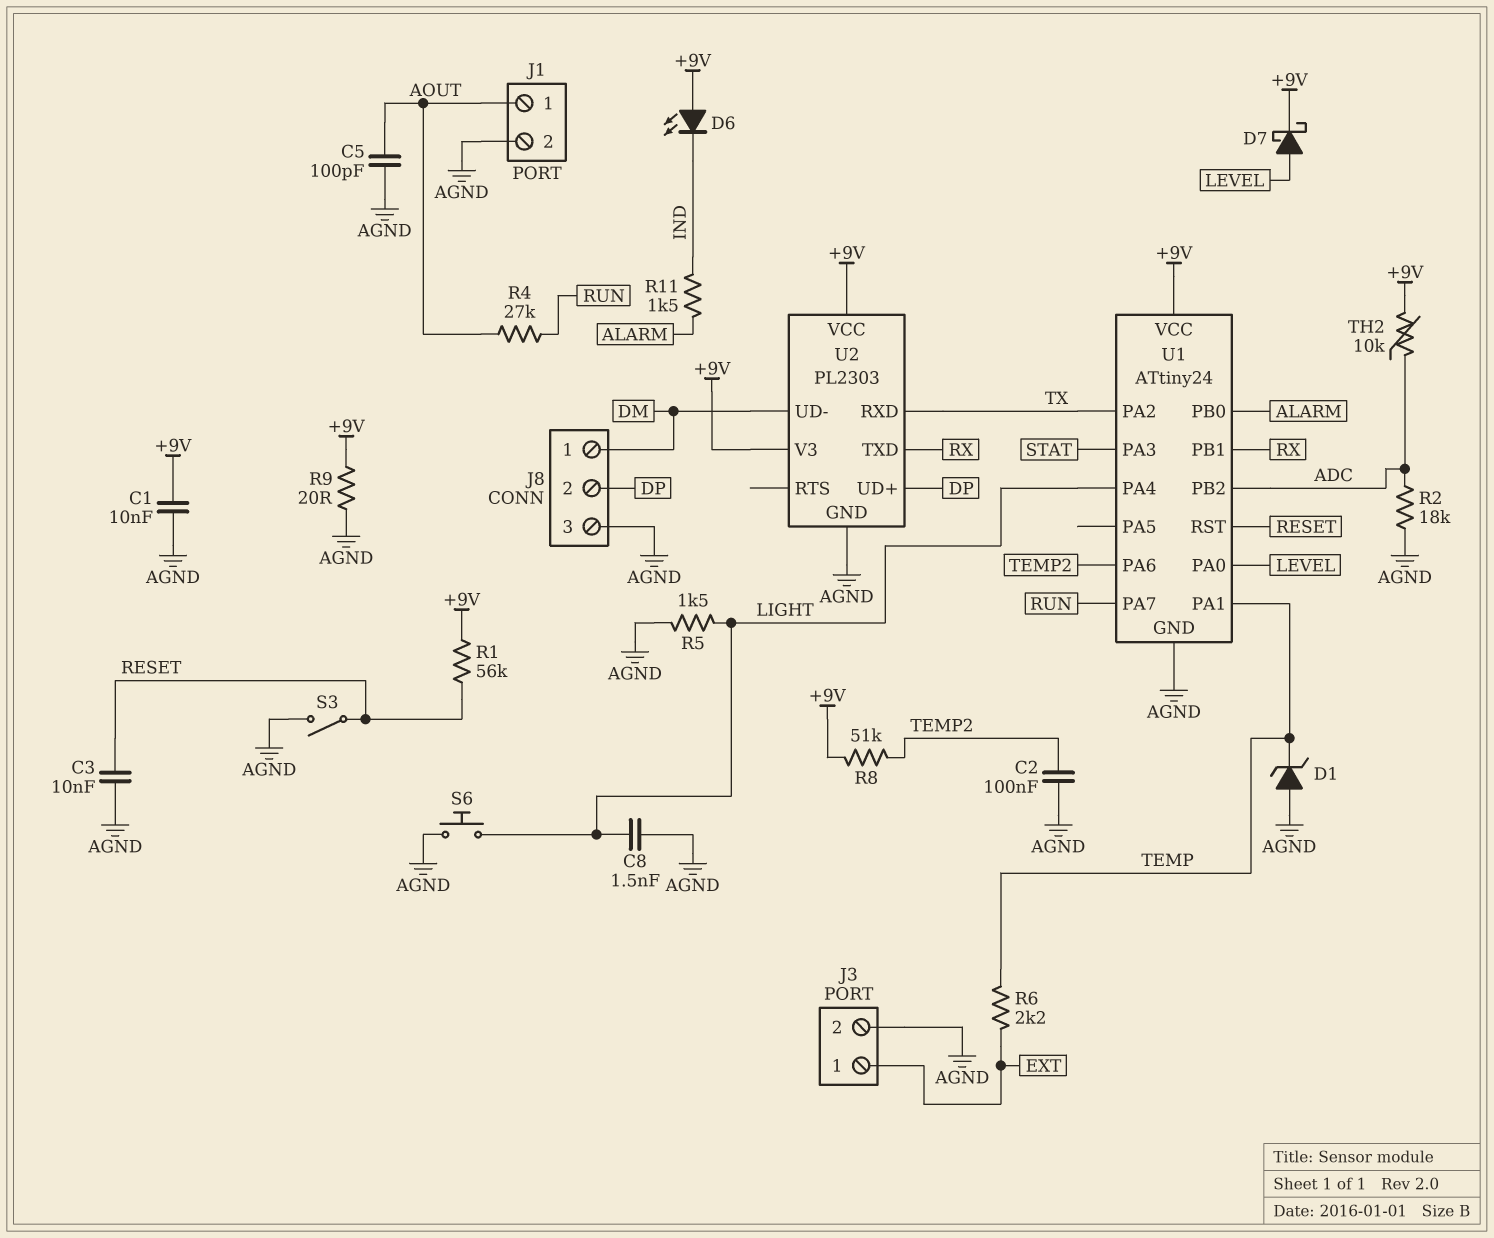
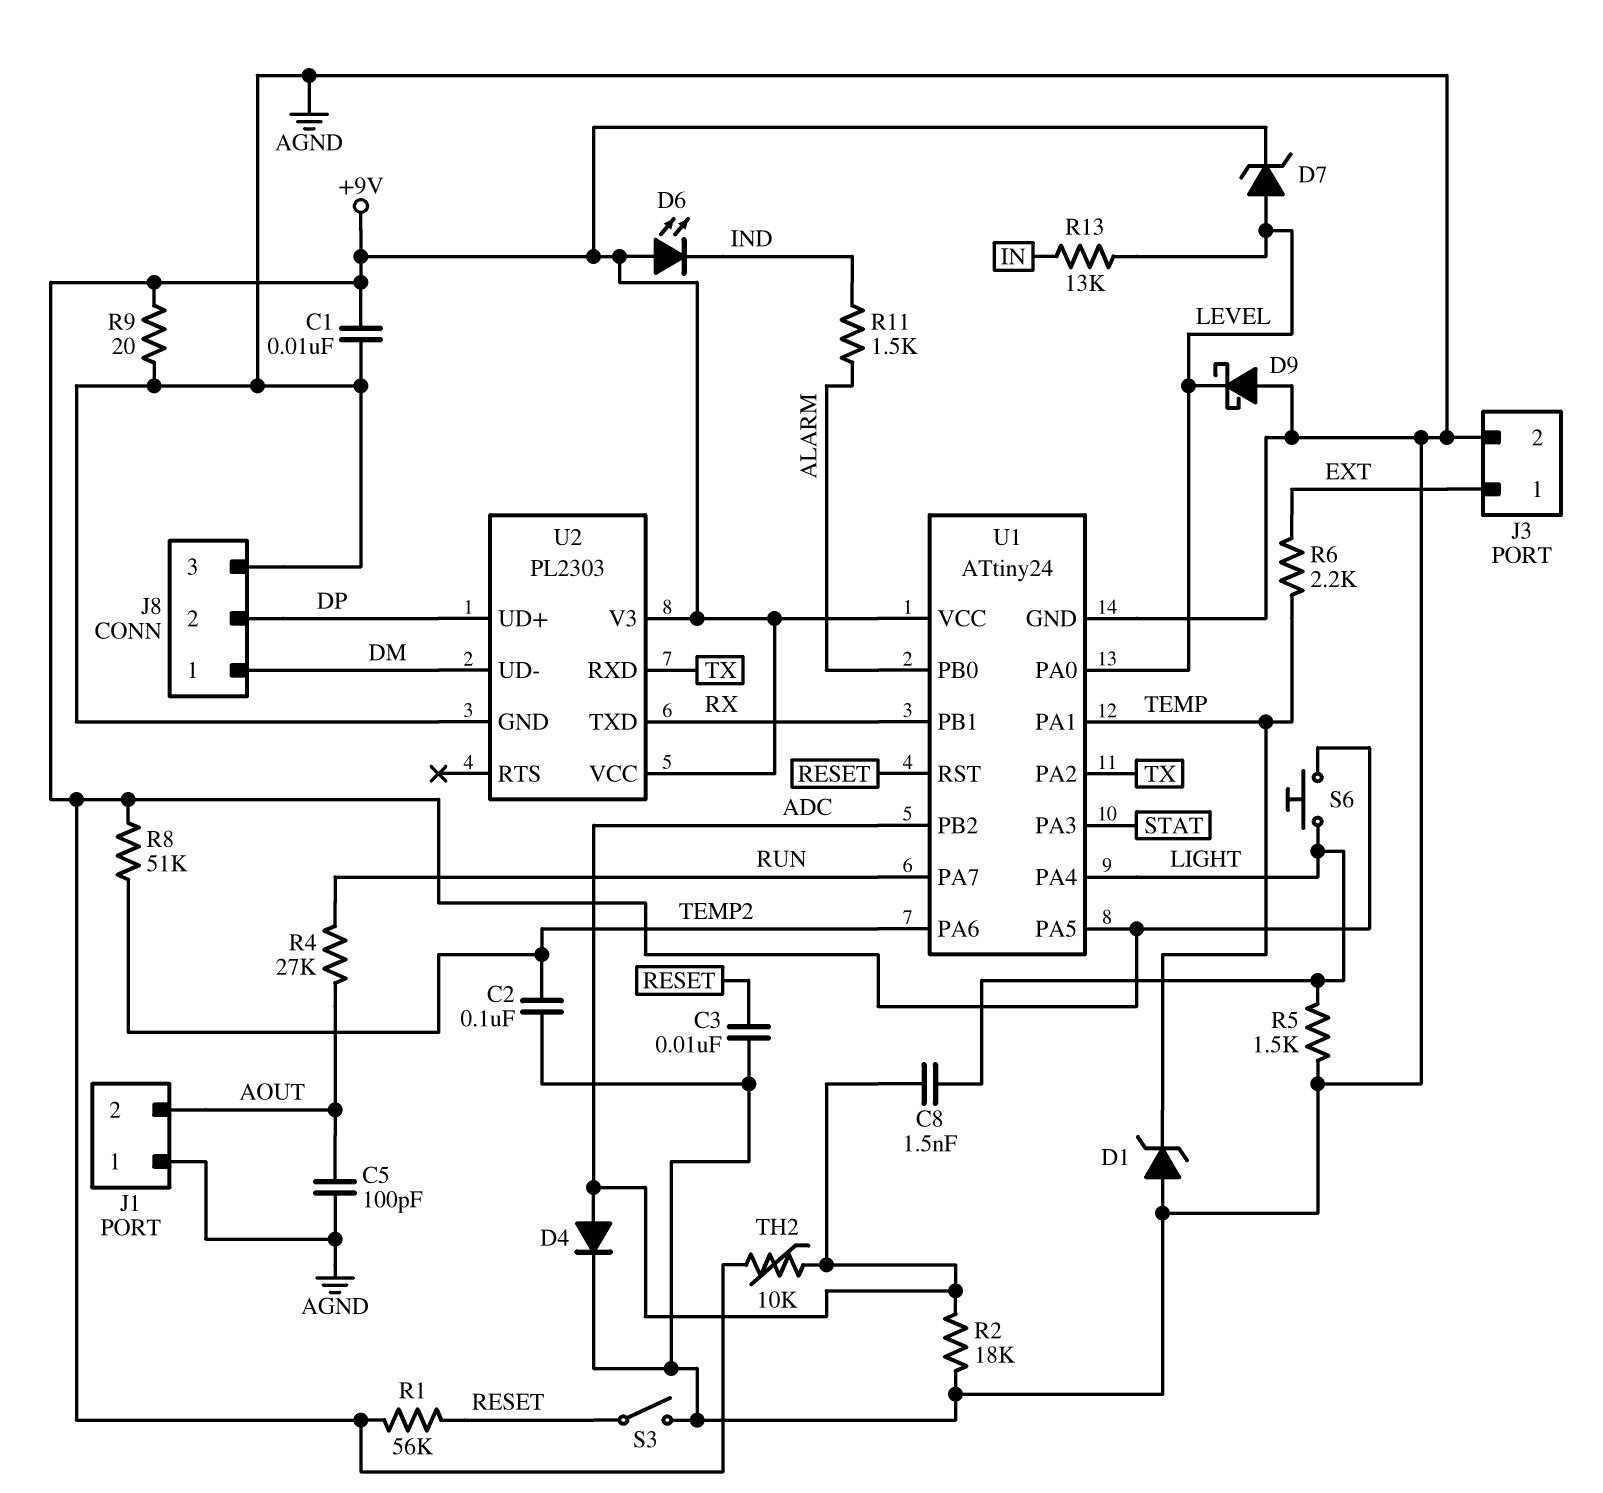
C8: 1.5nF (AGND, LIGHT) -> 1.5nF (ADC, LIGHT)
D4: none -> diode (A ADC, K AGND)
D7: schottky (A LEVEL, K +9V) -> zener (A LEVEL, K +9V)
D9: none -> schottky (A AGND, K LEVEL)
J1 pin 1: AOUT -> AGND
J1 pin 2: AGND -> AOUT
R13: none -> 13k (IN, LEVEL)
S6: button (AGND, LIGHT) -> button (+9V, LIGHT)
U1 pin PA5: none -> +9V

